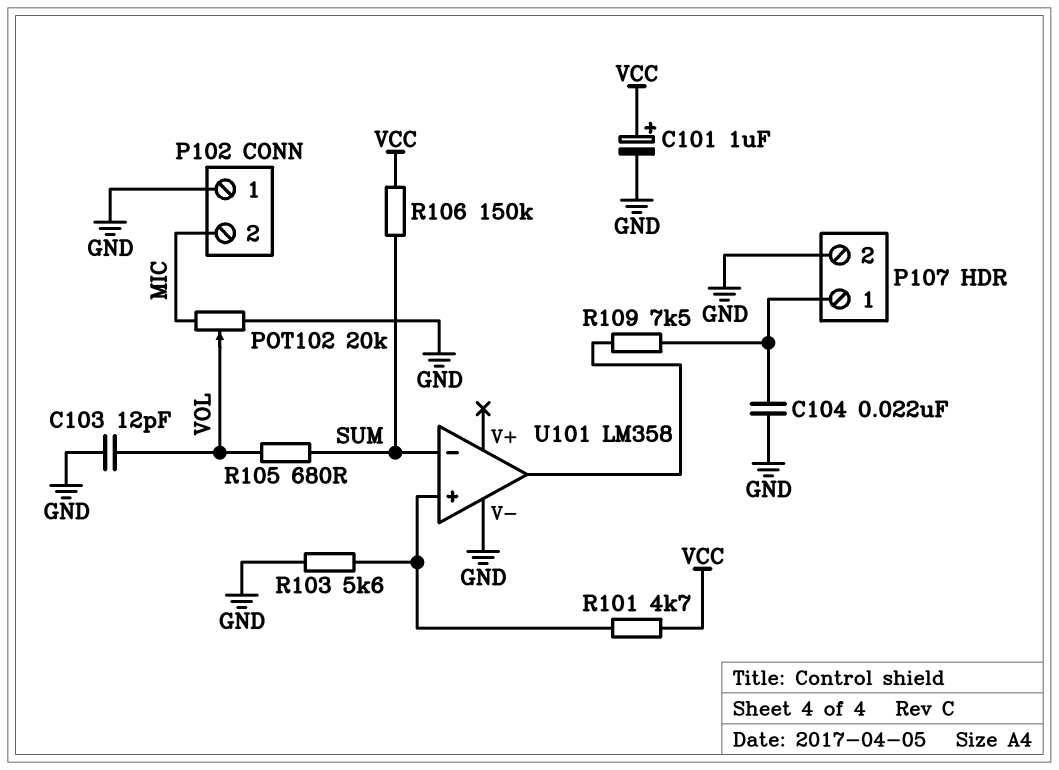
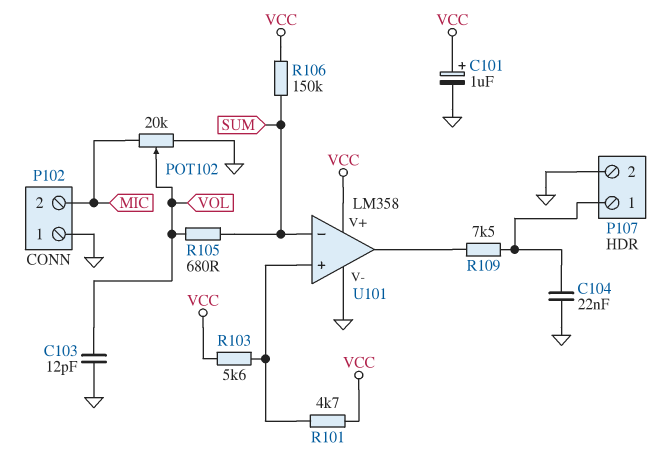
R103: 5.6k (GND, U101/in+) -> 5.6k (U101/in+, VCC)
U101 pin V+: none -> VCC

